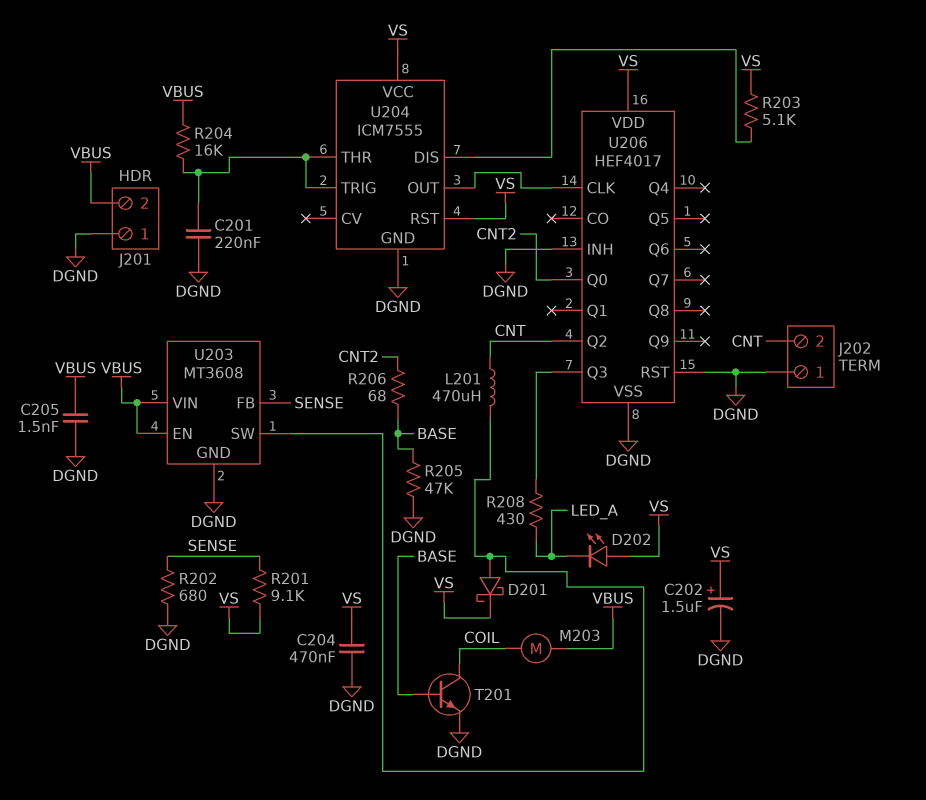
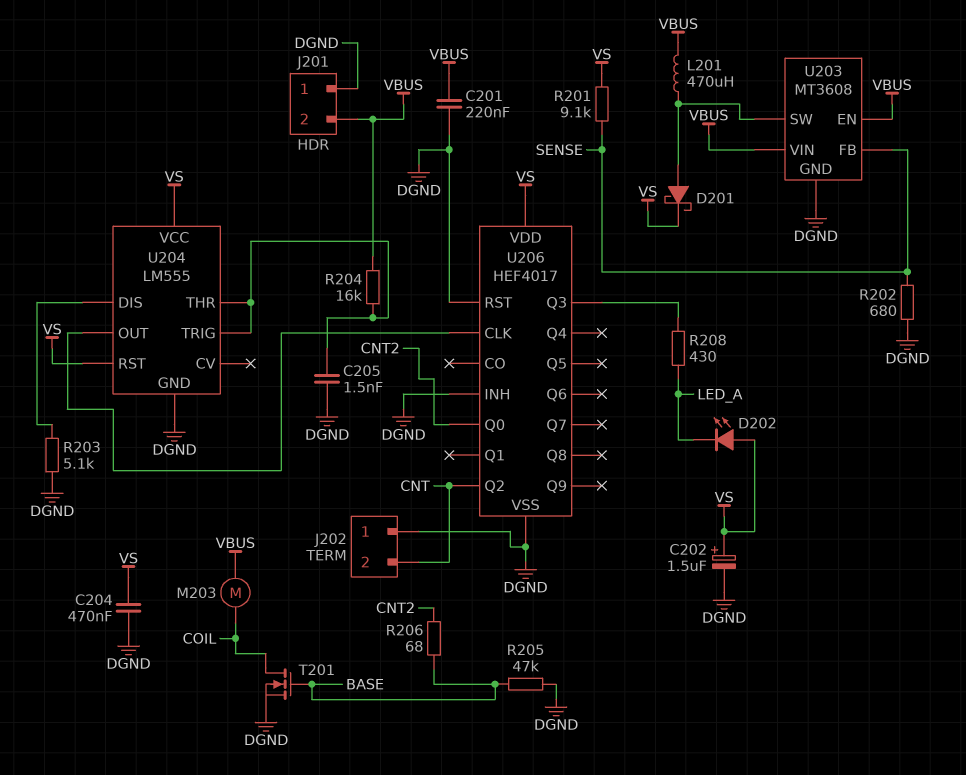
C201: 220nF (DGND, U204/THR) -> 220nF (DGND, VBUS)
C205: 1.5nF (DGND, VBUS) -> 1.5nF (DGND, U204/THR)
L201: 470uH (CNT, U203/SW) -> 470uH (U203/SW, VBUS)
R203: 5.1k (U204/DIS, VS) -> 5.1k (DGND, U204/DIS)
T201: NPN (B BASE, C COIL, E DGND) -> NMOS (G BASE, D COIL, S DGND)
U204: ICM7555 -> LM555

